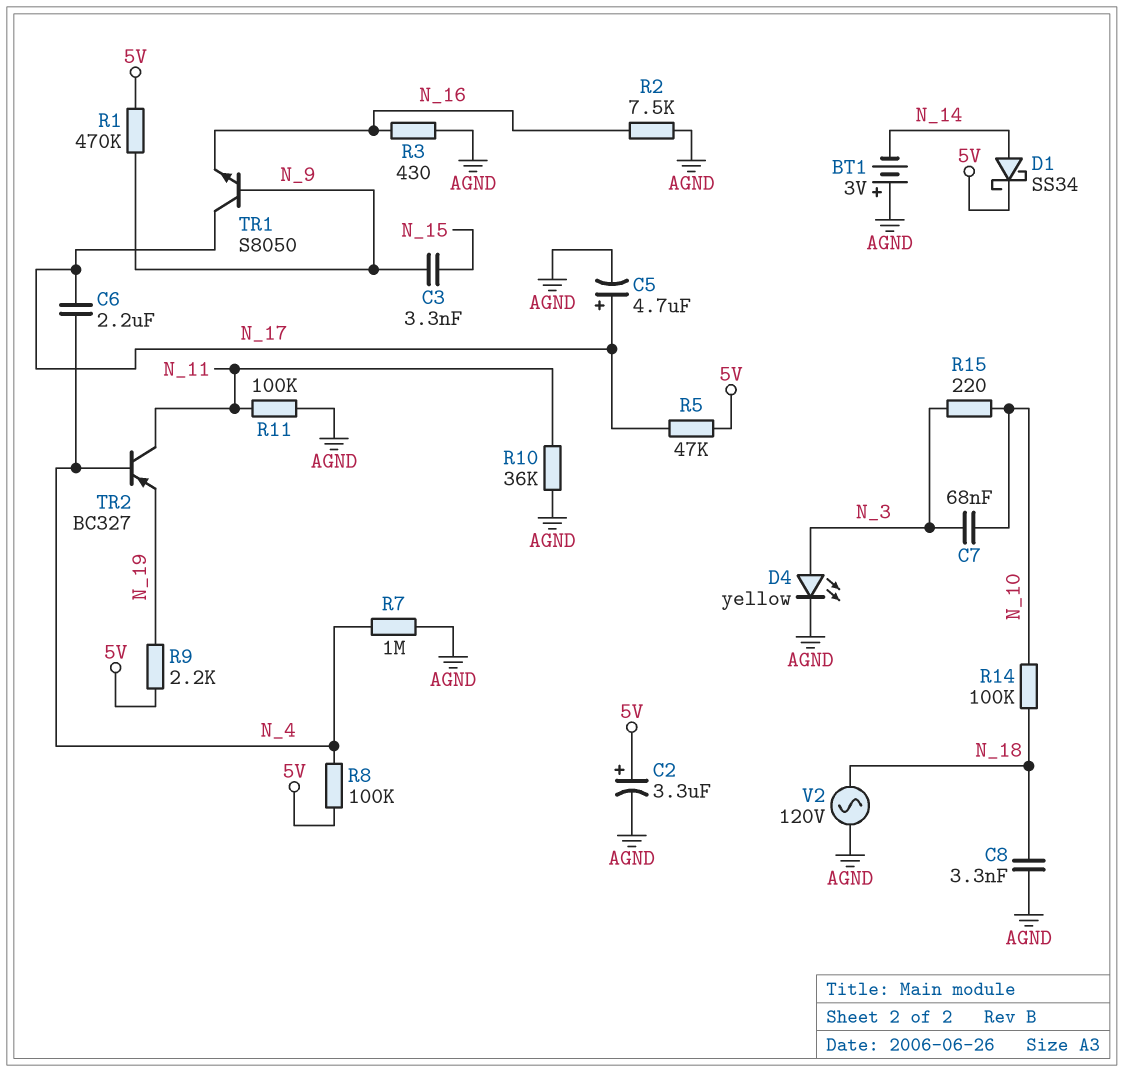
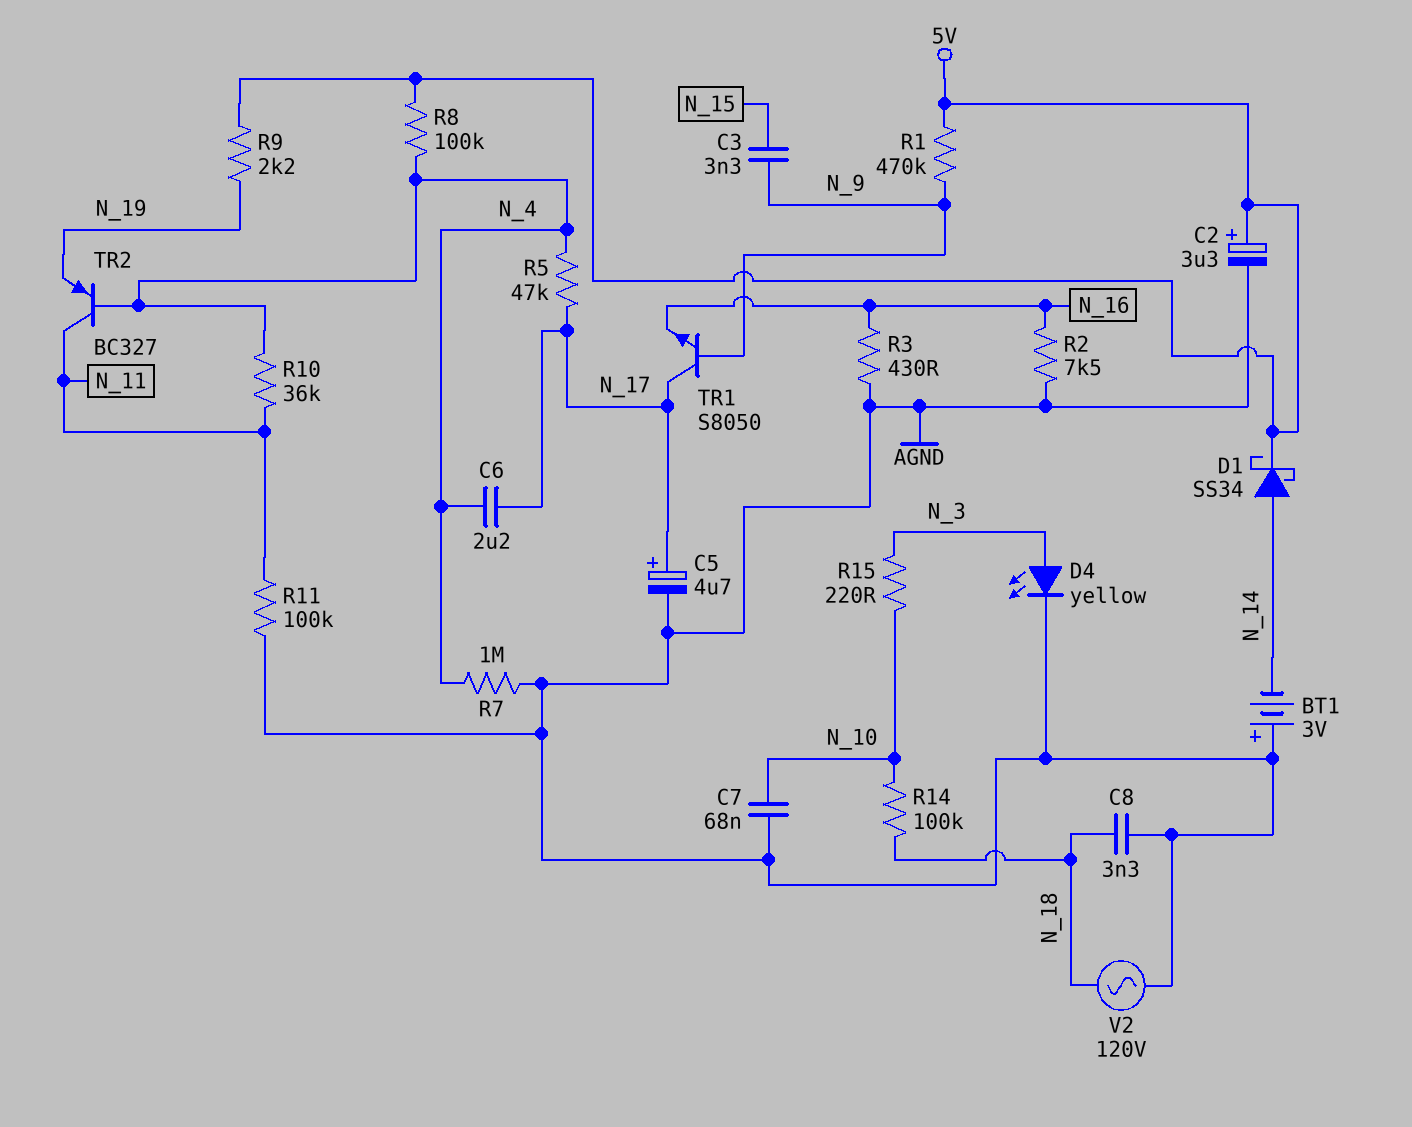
C7: 68nF (N_3, N_10) -> 68nF (AGND, N_10)
R5: 47k (5V, N_17) -> 47k (N_4, N_17)
R10: 36k (AGND, N_11) -> 36k (N_4, N_11)

